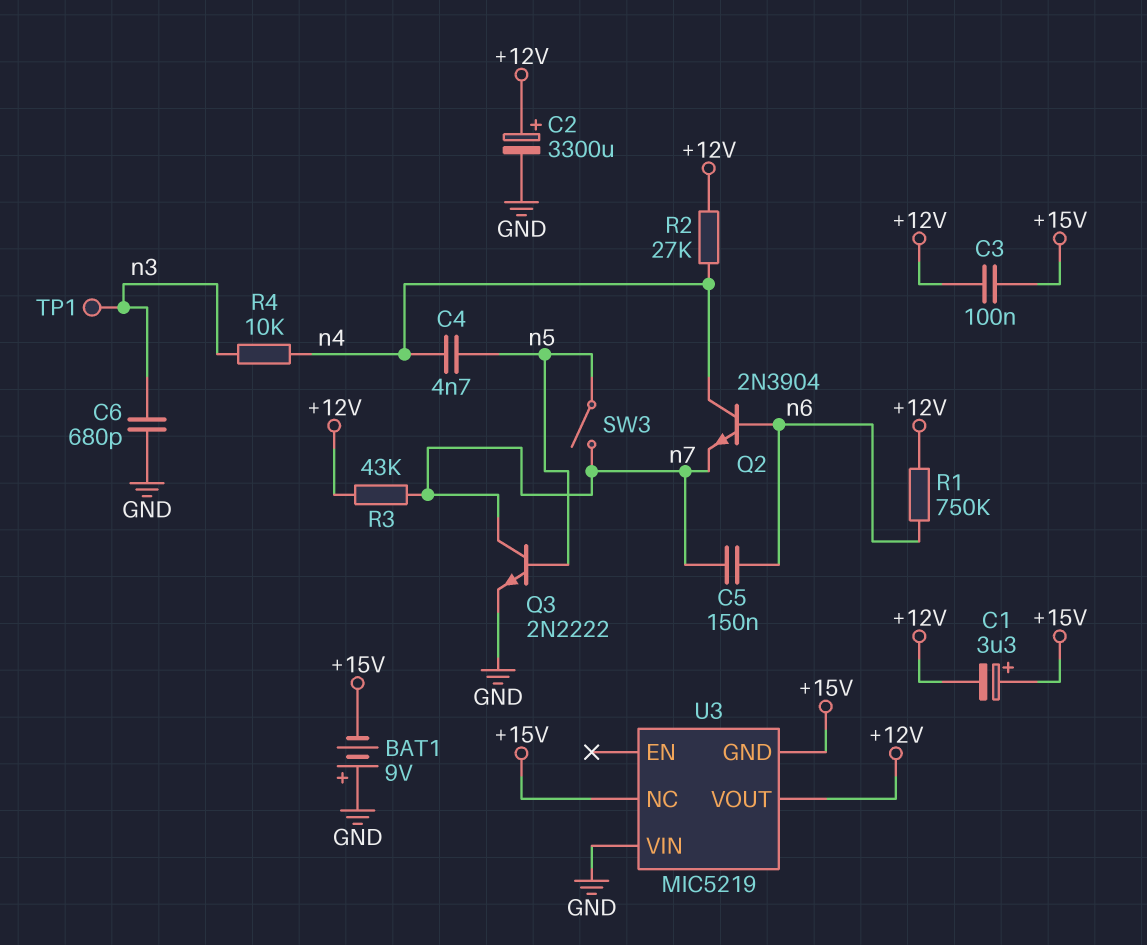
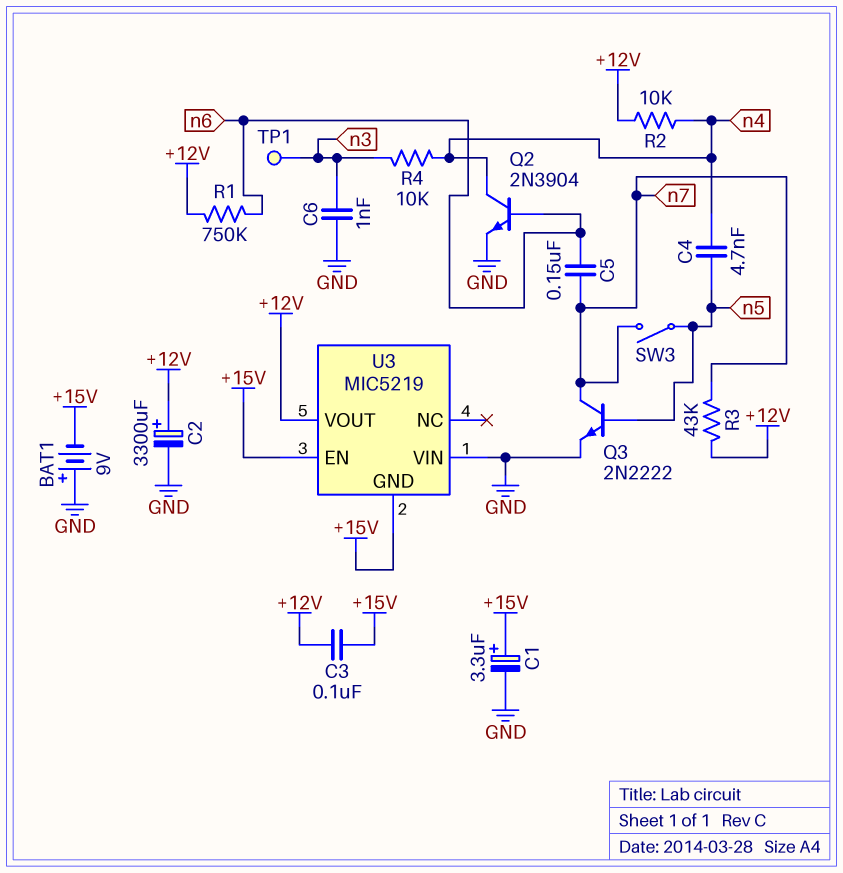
C1: 3.3uF (plus +15V, minus +12V) -> 3.3uF (plus +15V, minus GND)
C6: 680pF (GND, n3) -> 1nF (GND, n3)
Q2: NPN 2N3904 (B n6, C n4, E n7) -> NPN 2N3904 (B n6, C n4, E GND)
R2: 27k (+12V, n4) -> 10k (+12V, n4)
U3 pin EN: none -> +15V
U3 pin NC: +15V -> none

